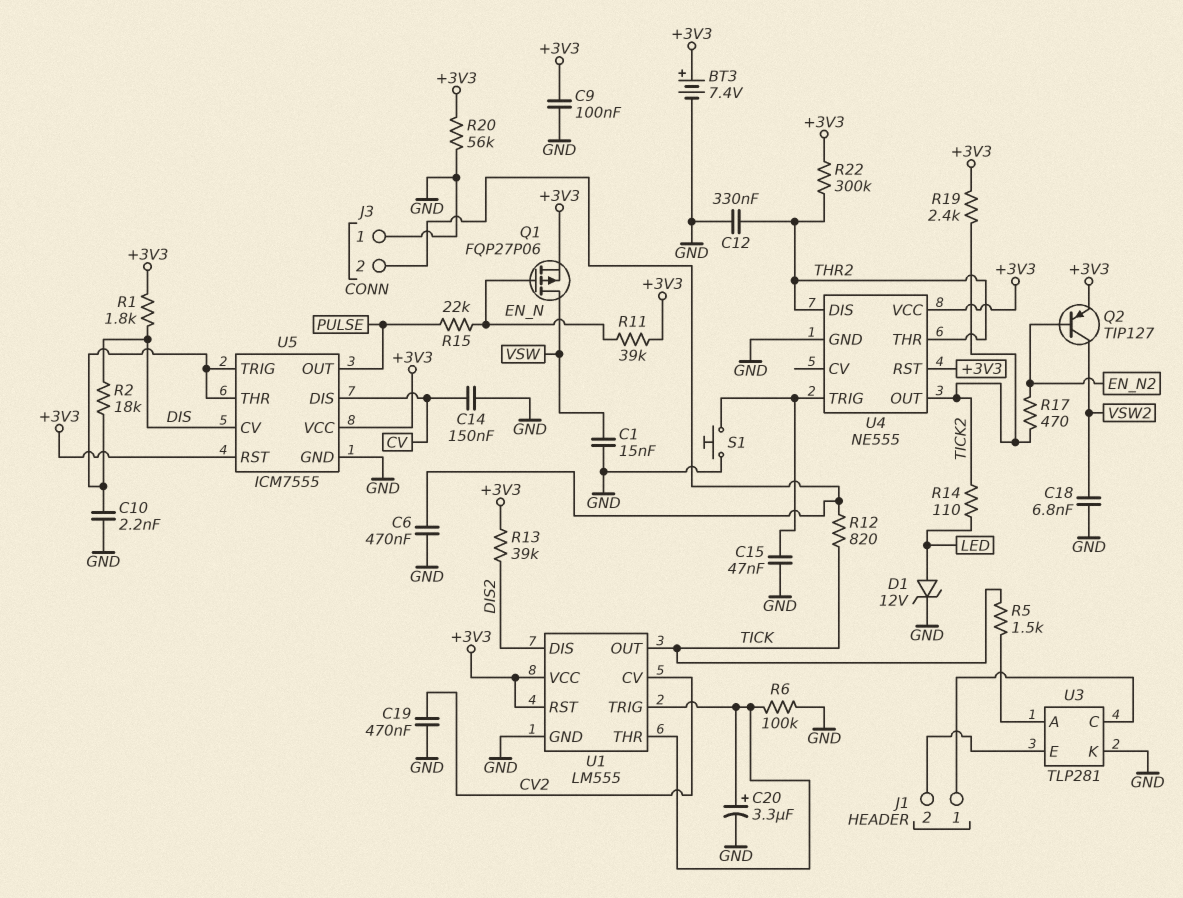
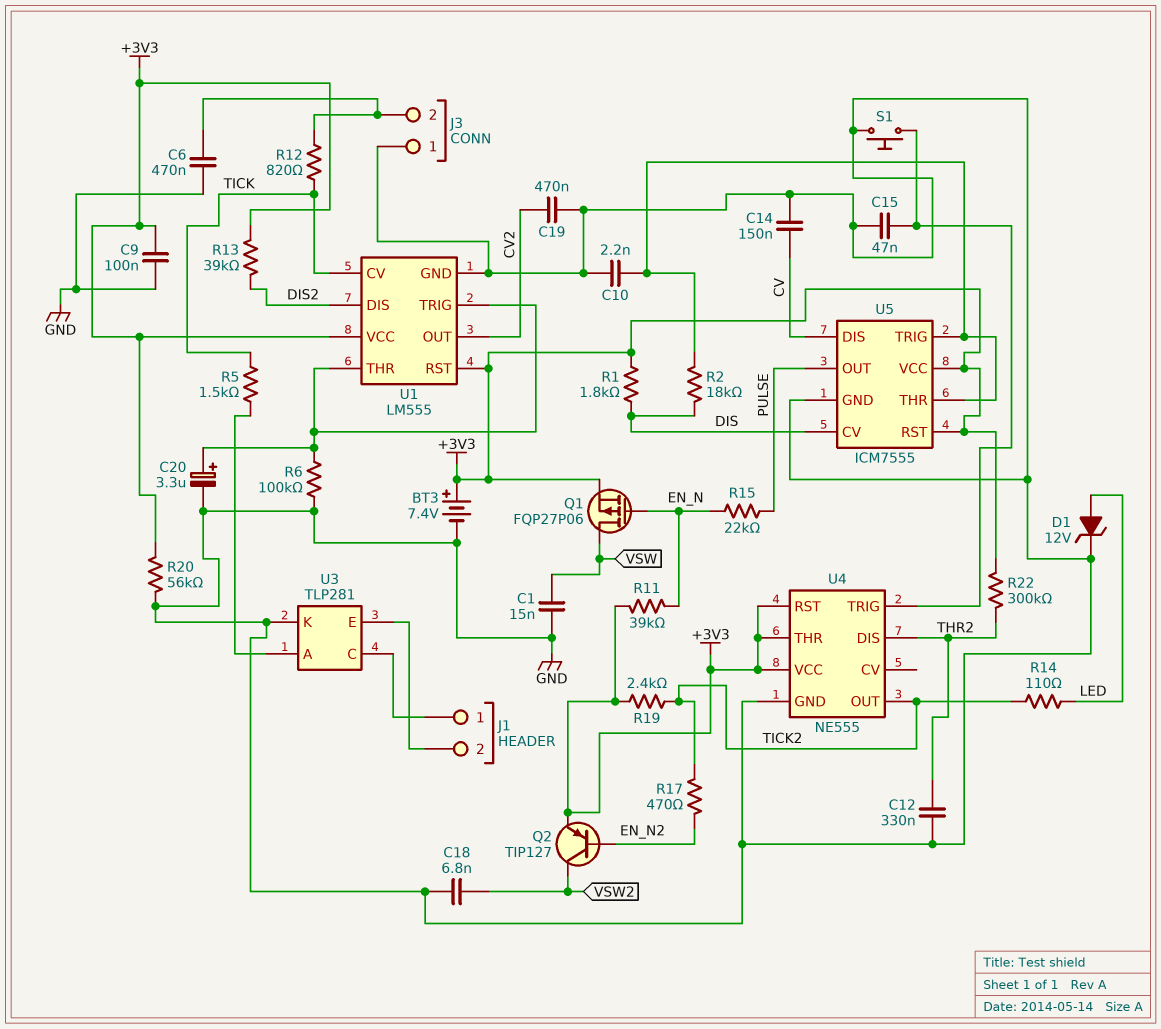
U1 pin CV: CV2 -> TICK
U1 pin OUT: TICK -> CV2
U4 pin THR: THR2 -> +3V3

